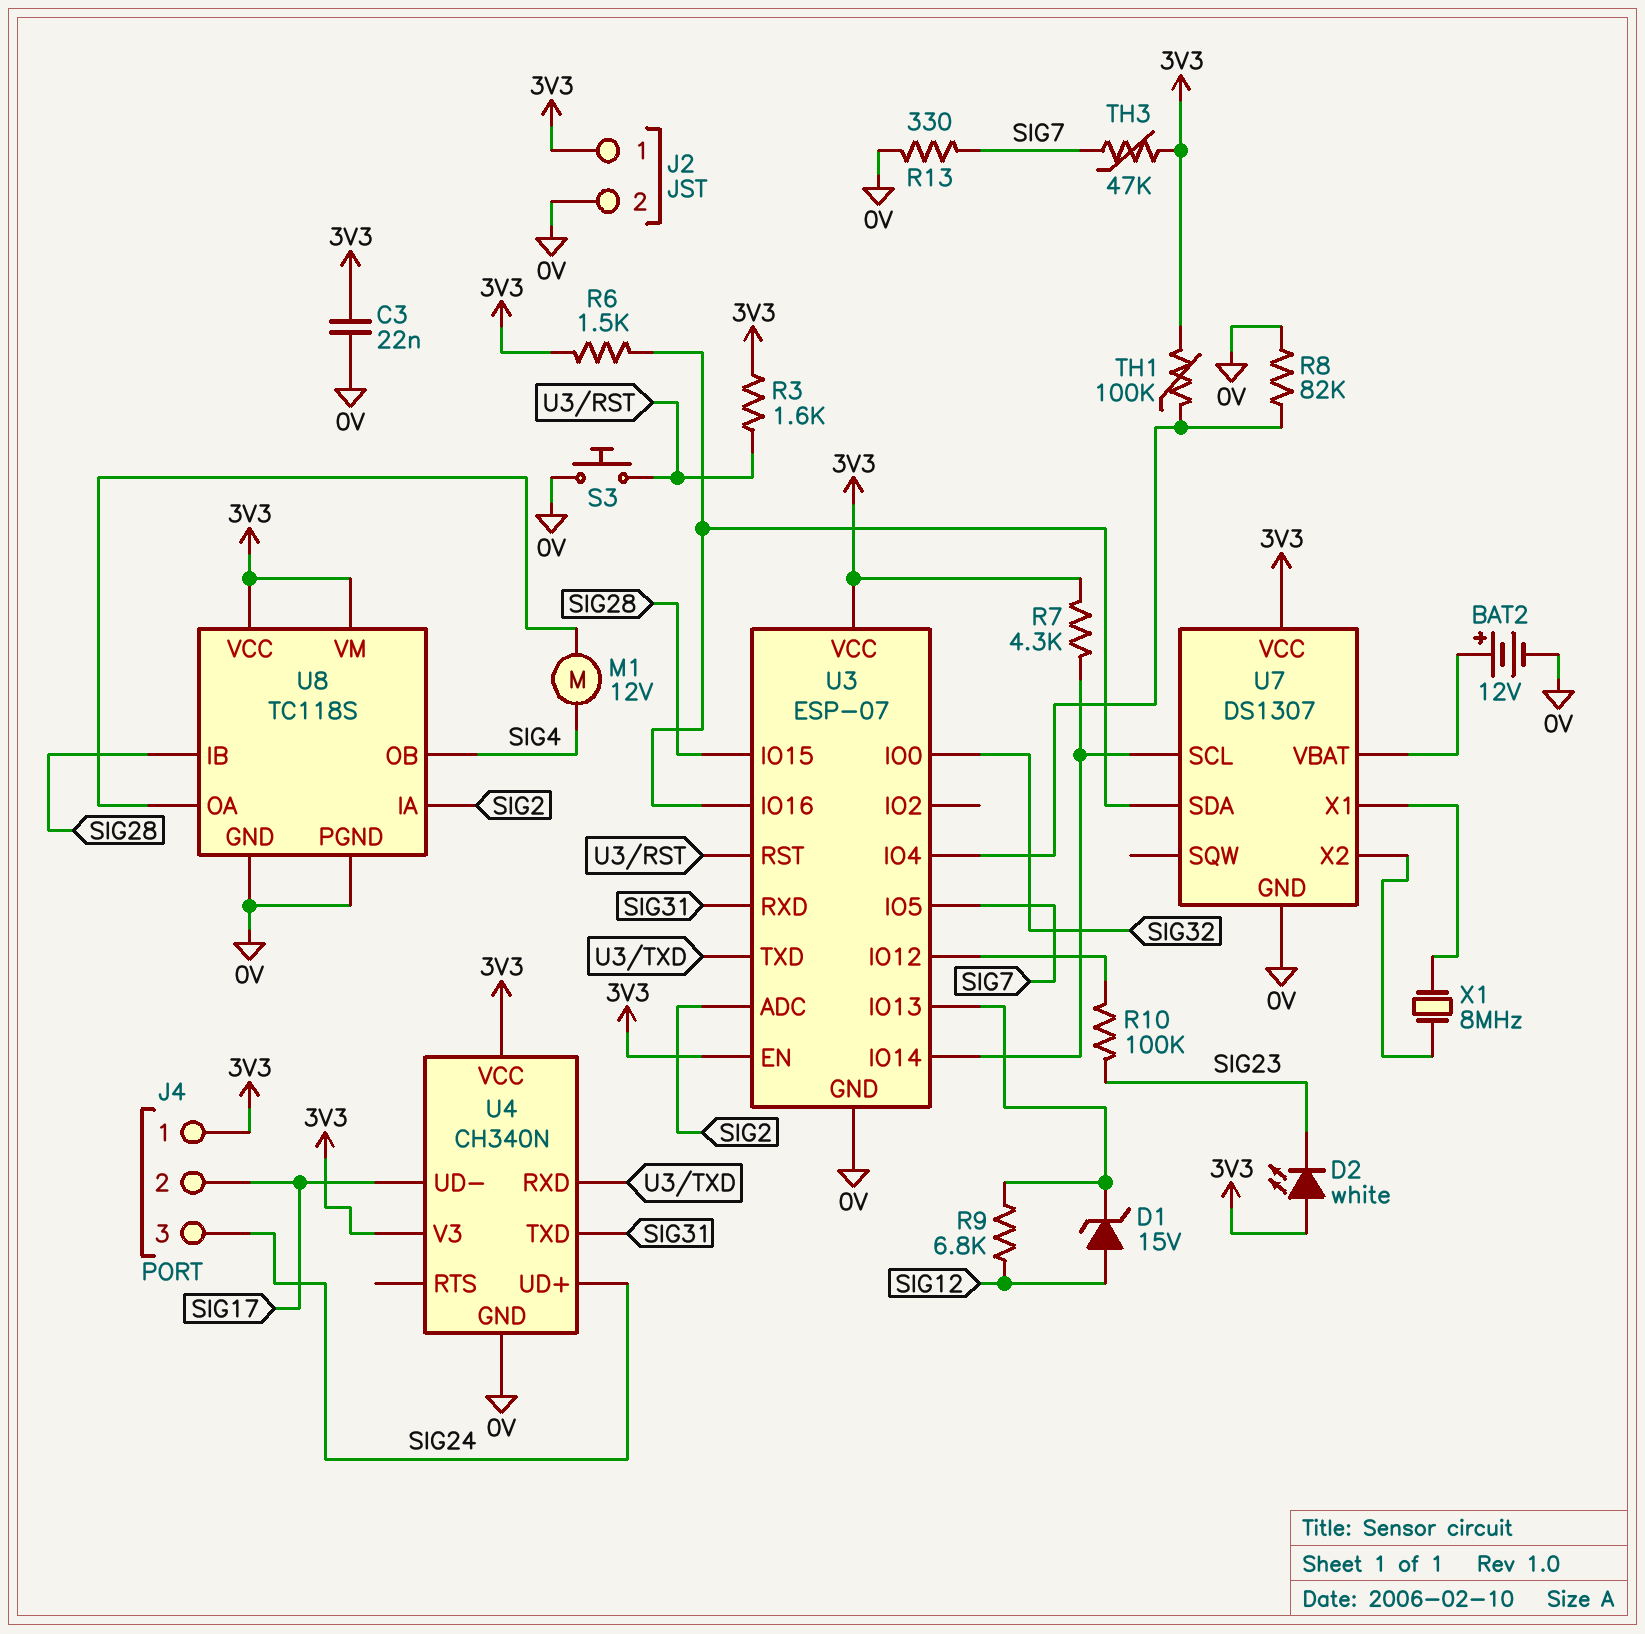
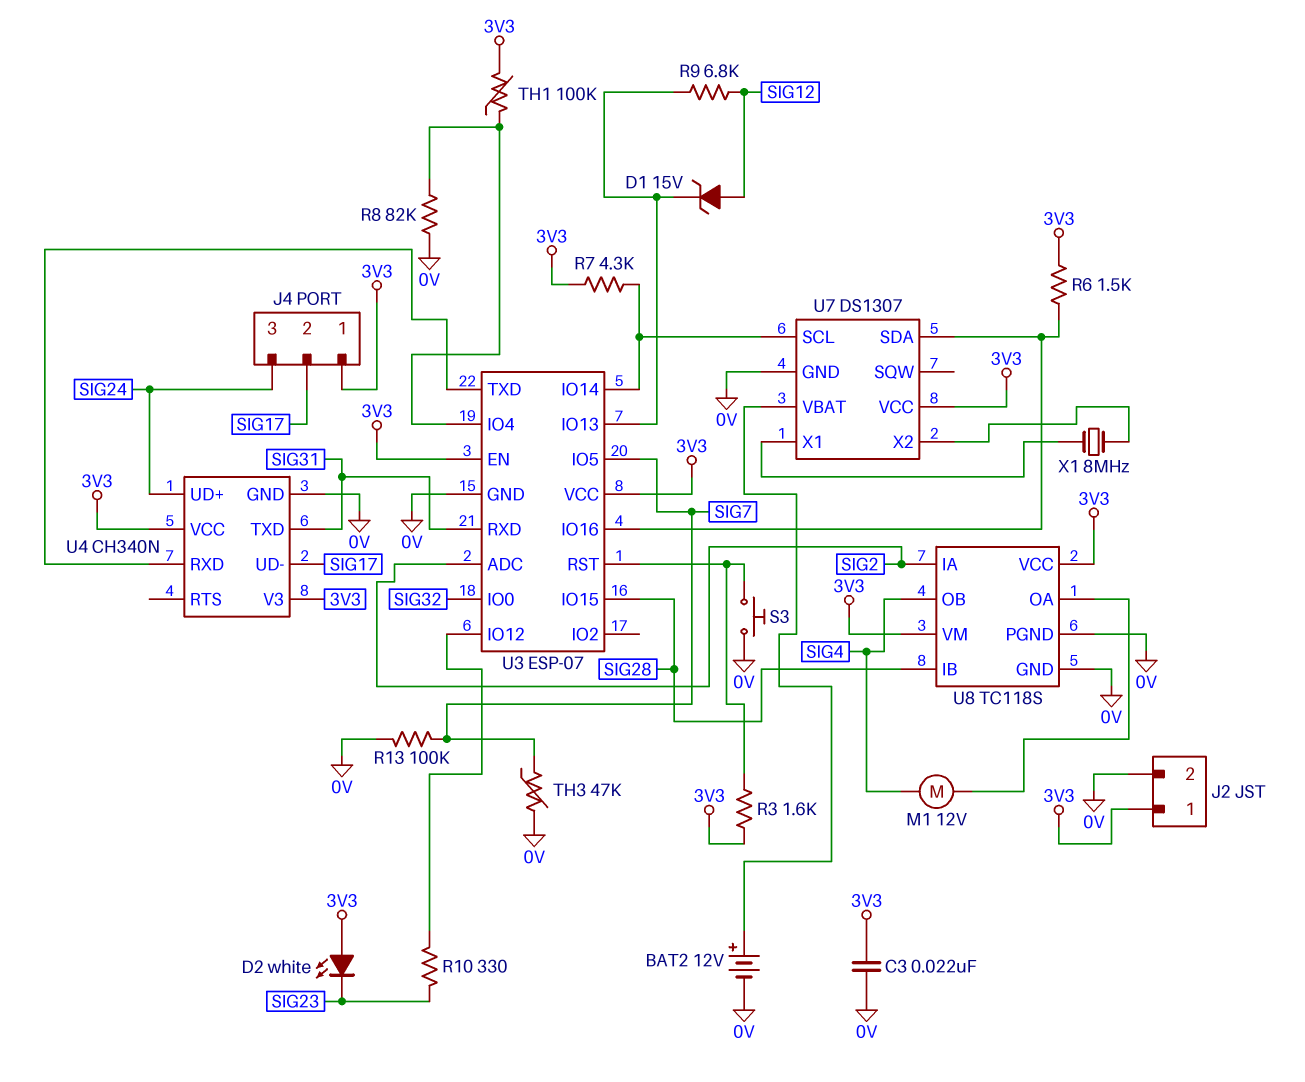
R10: 100k (SIG23, U3/IO12) -> 330 (SIG23, U3/IO12)
R13: 330 (0V, SIG7) -> 100k (0V, SIG7)
TH3: 47k (3V3, SIG7) -> 47k (0V, SIG7)

